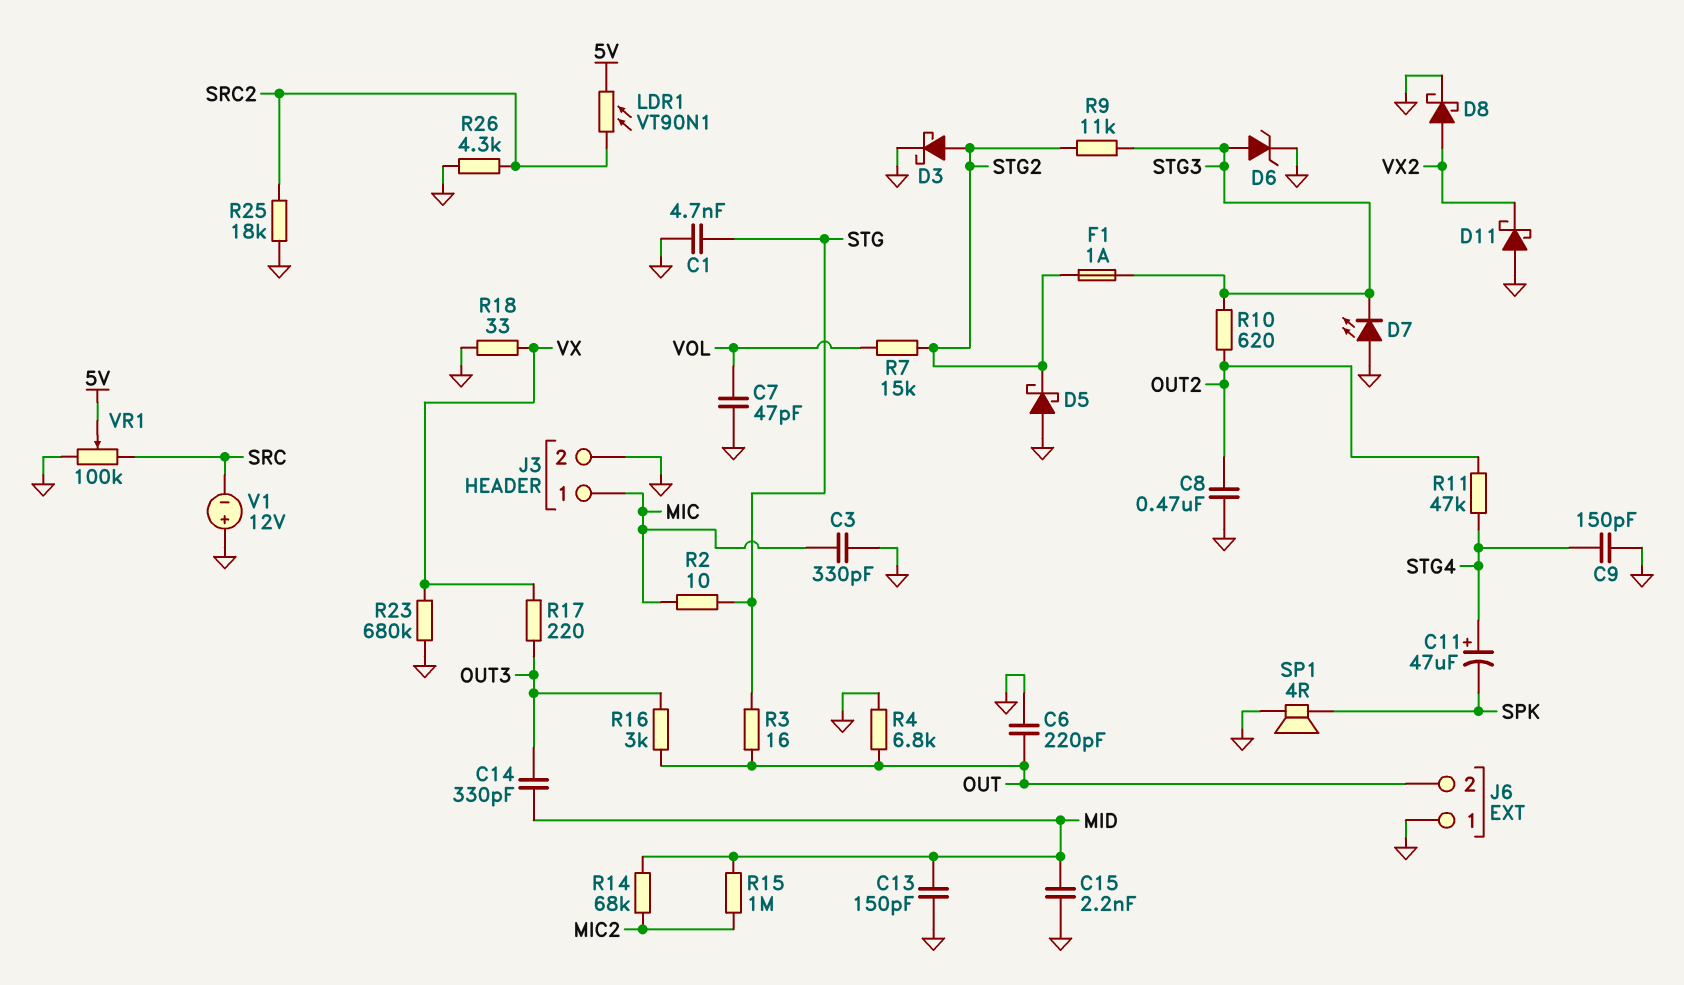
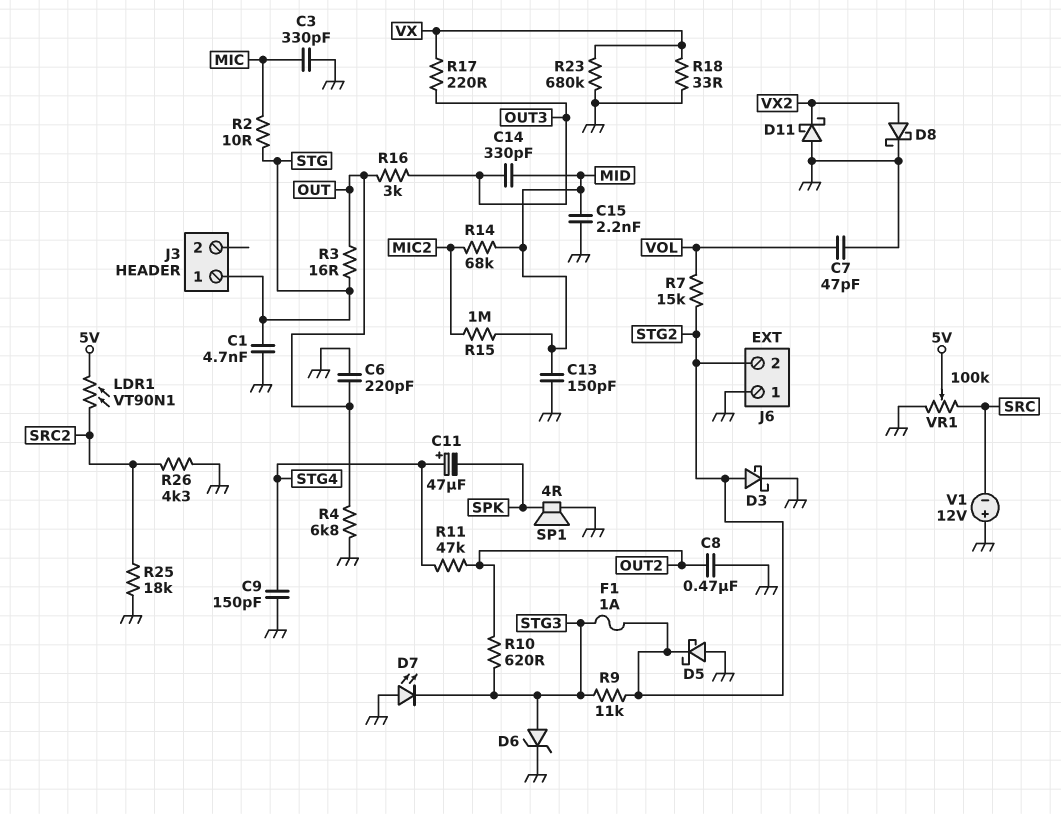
J3 pin 1: MIC -> STG
J3 pin 2: GND -> none
J6 pin 2: OUT -> STG2

